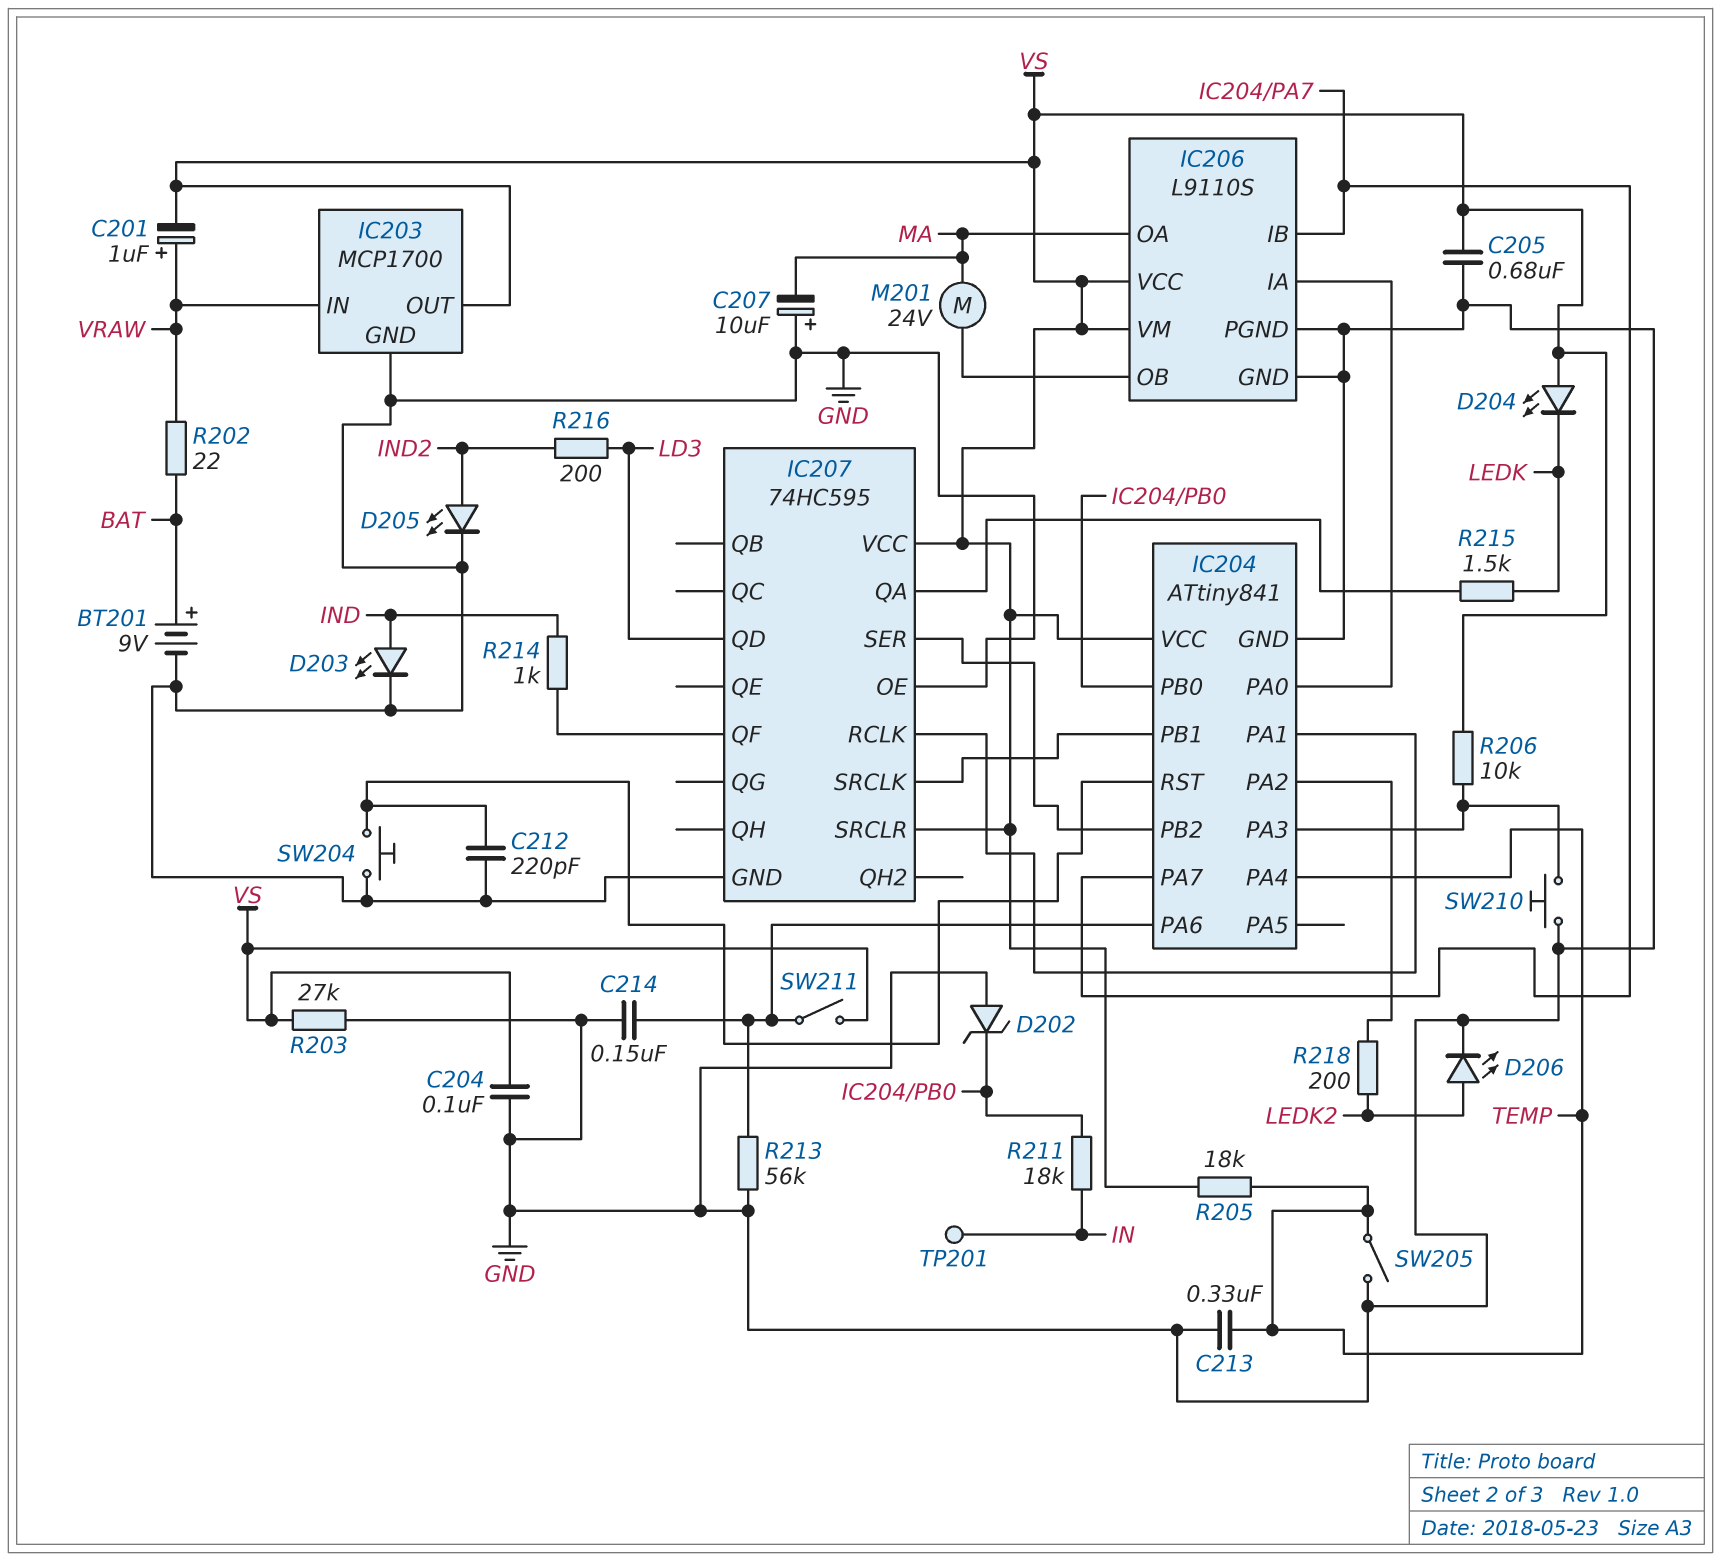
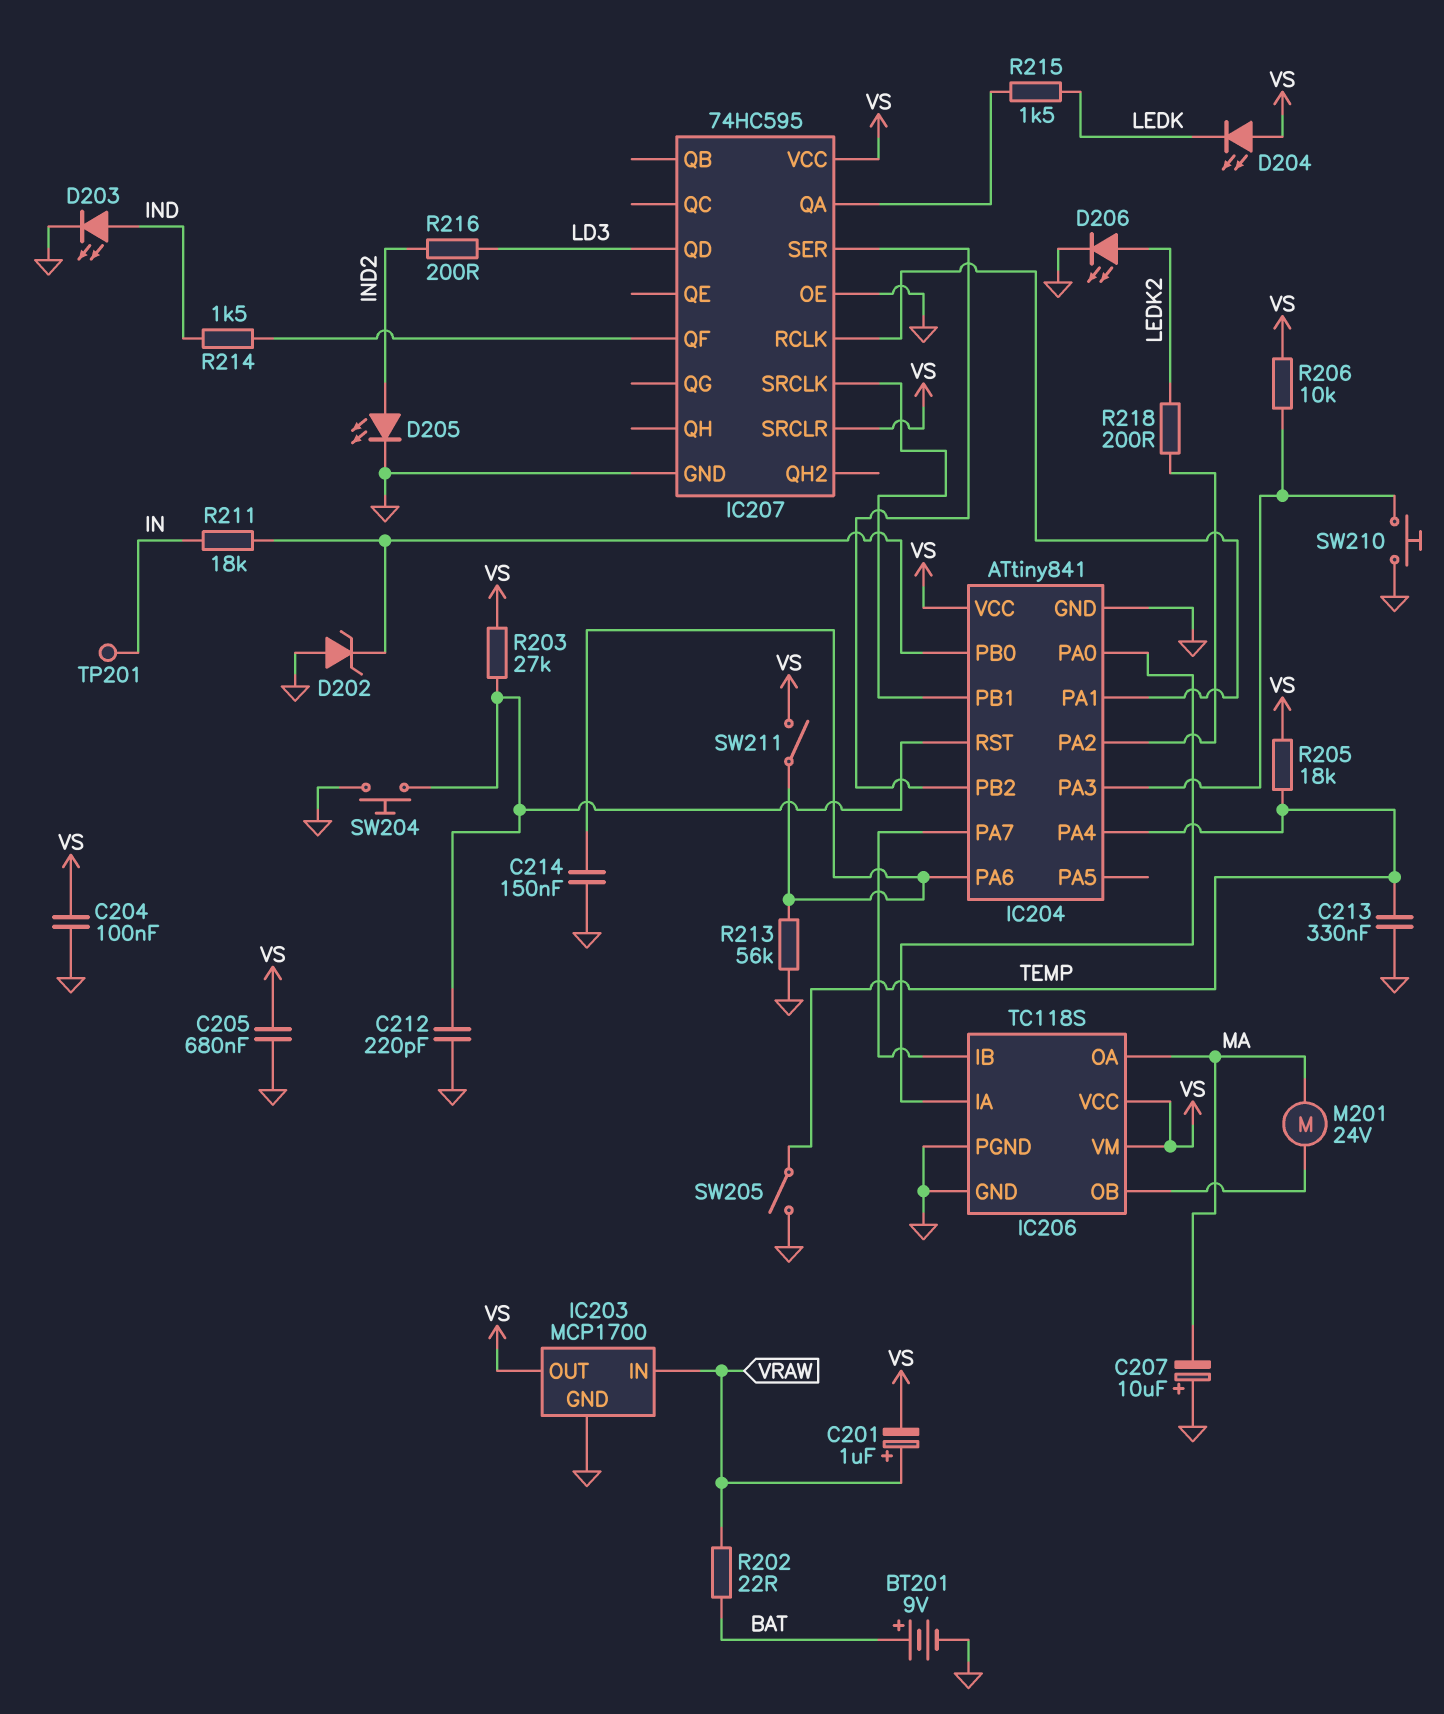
IC206: L9110S -> TC118S
R203: 27k (GND, VS) -> 27k (IC204/RST, VS)
R214: 1k (IC207/QF, IND) -> 1.5k (IC207/QF, IND)

